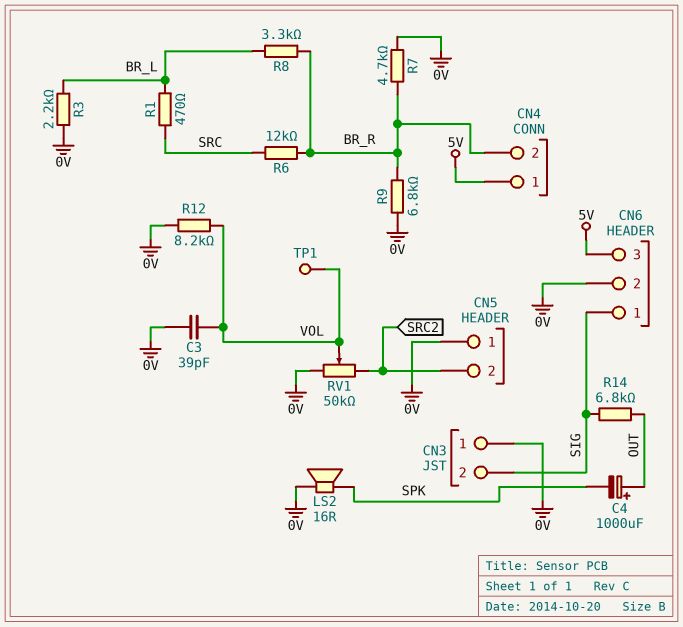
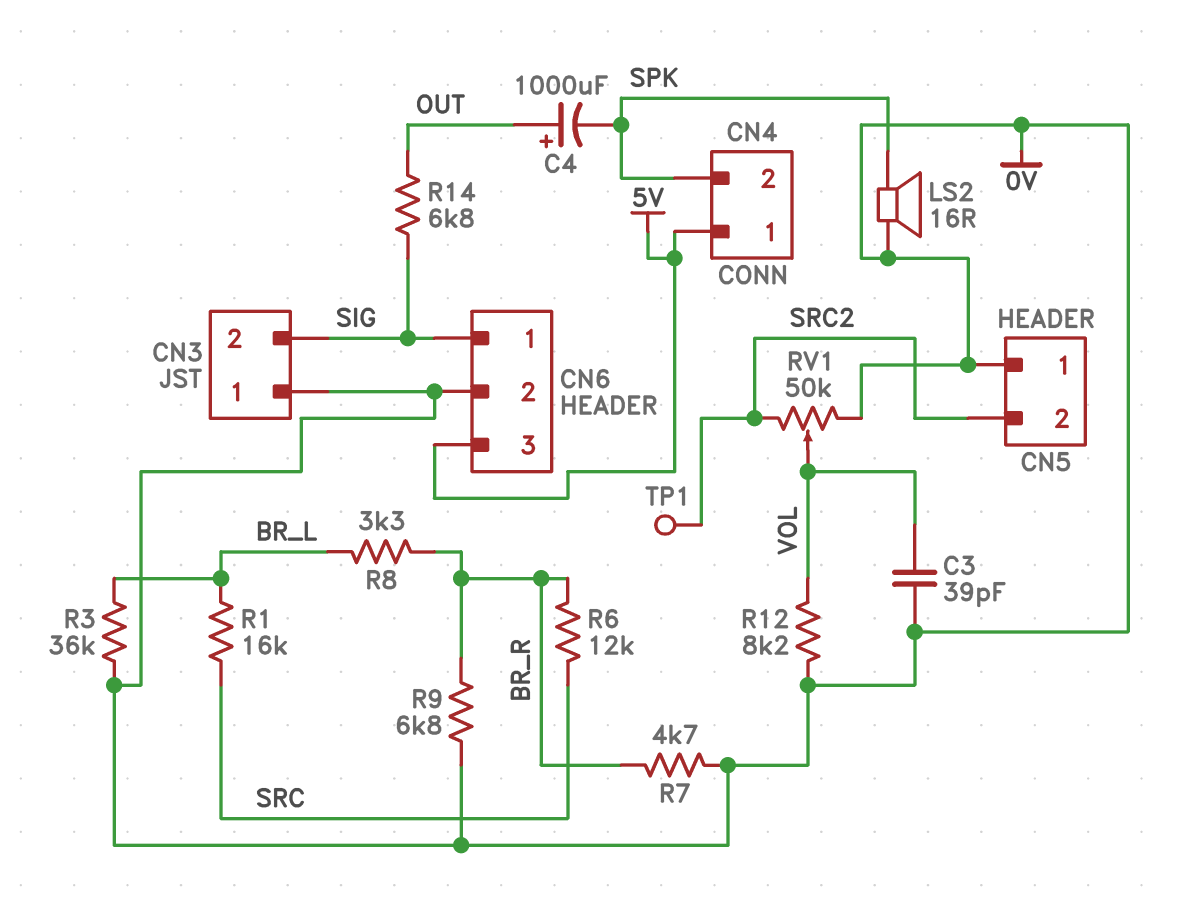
CN4 pin 2: BR_R -> SPK
R1: 470 (BR_L, SRC) -> 16k (BR_L, SRC)
R3: 2.2k (0V, BR_L) -> 36k (0V, BR_L)
TP1: test point (VOL) -> test point (SRC2)

